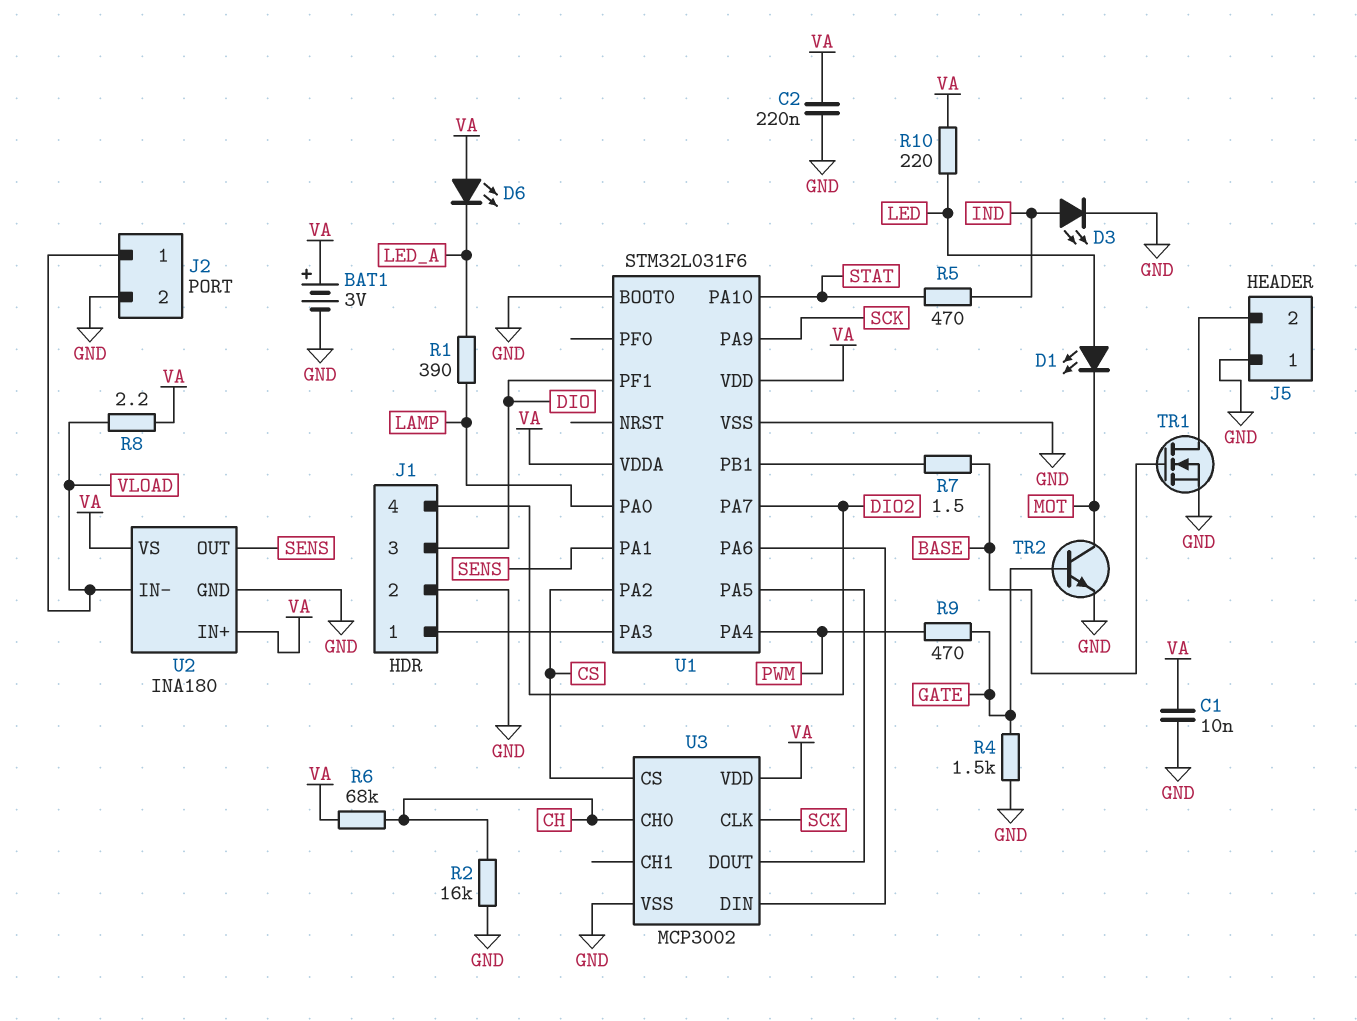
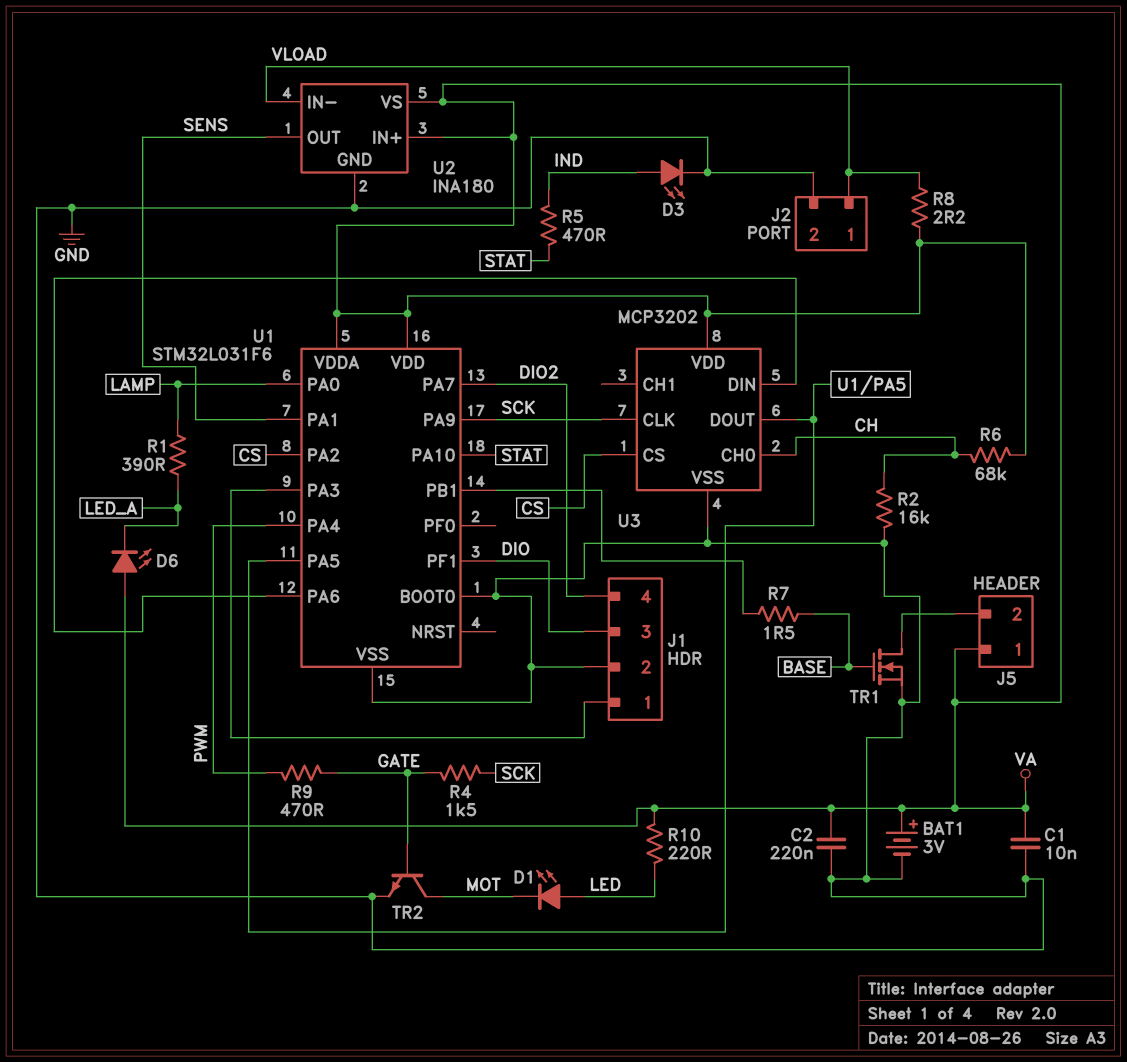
J5 pin 1: GND -> VA
R4: 1.5k (GATE, GND) -> 1.5k (GATE, SCK)
U3: MCP3002 -> MCP3202

